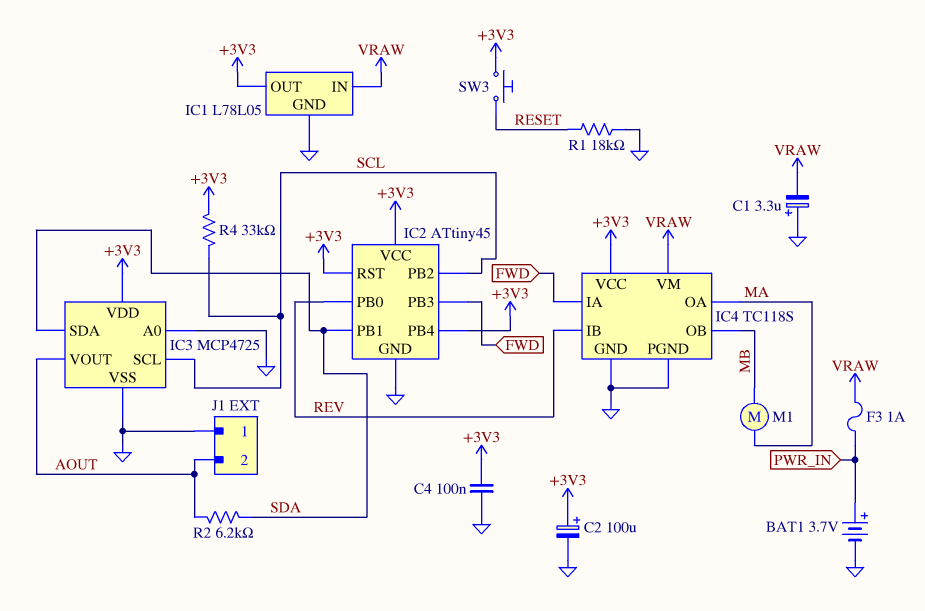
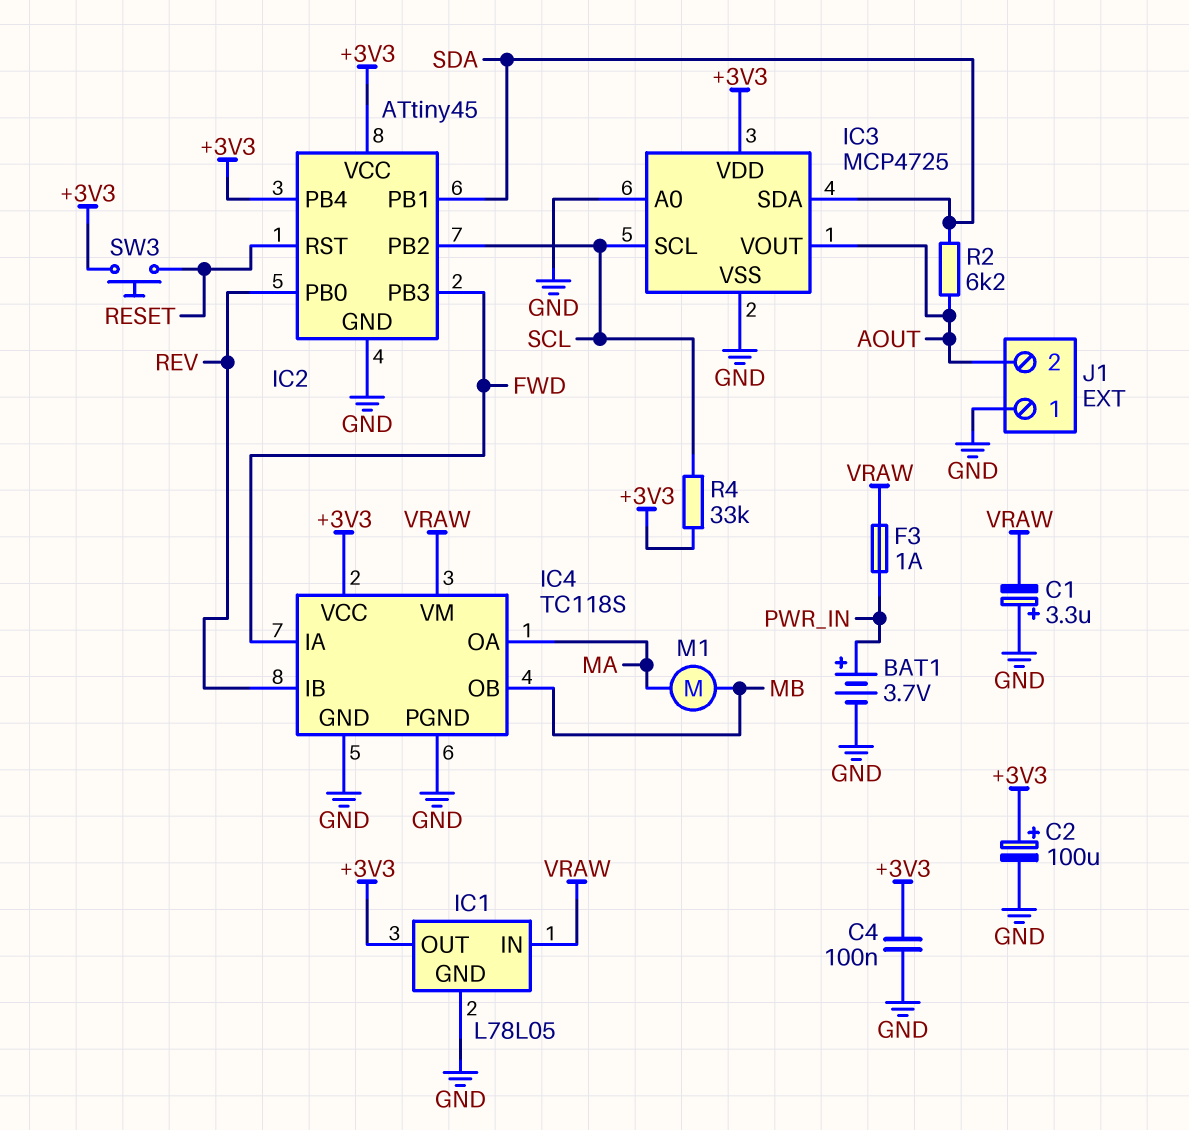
IC2 pin RST: +3V3 -> RESET
R1: 18k (GND, RESET) -> none

